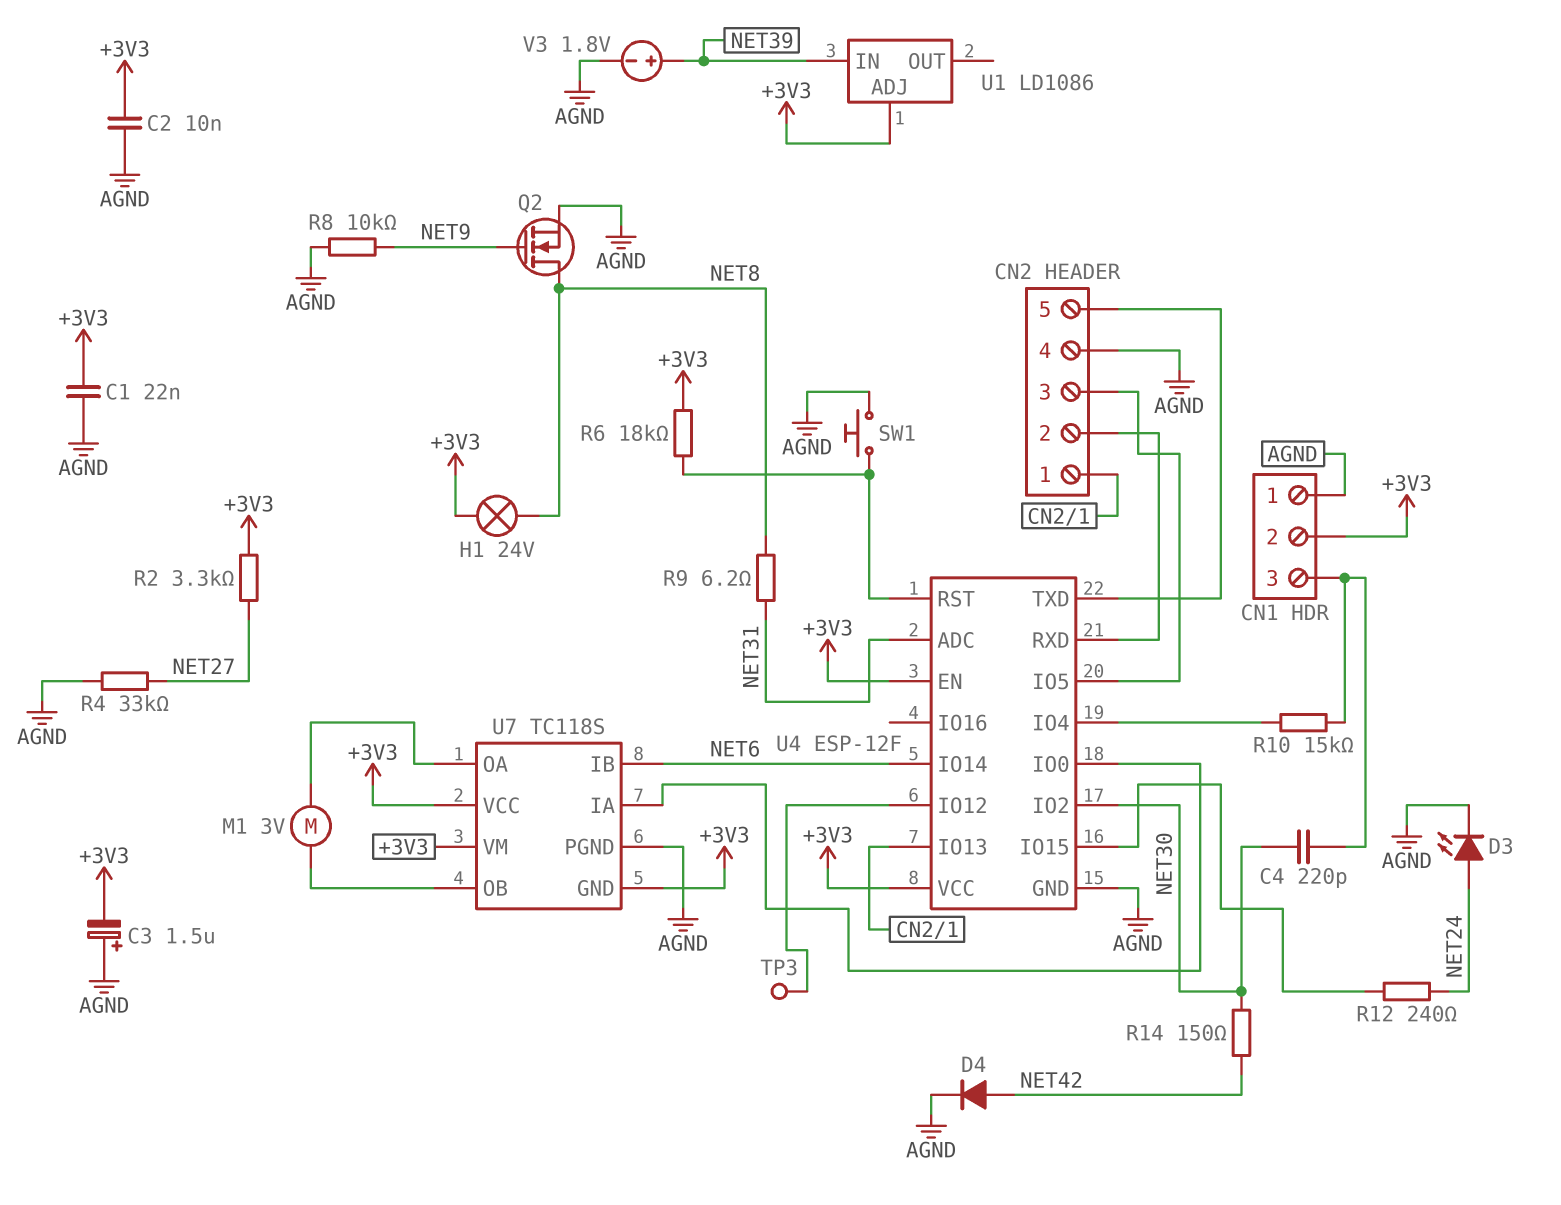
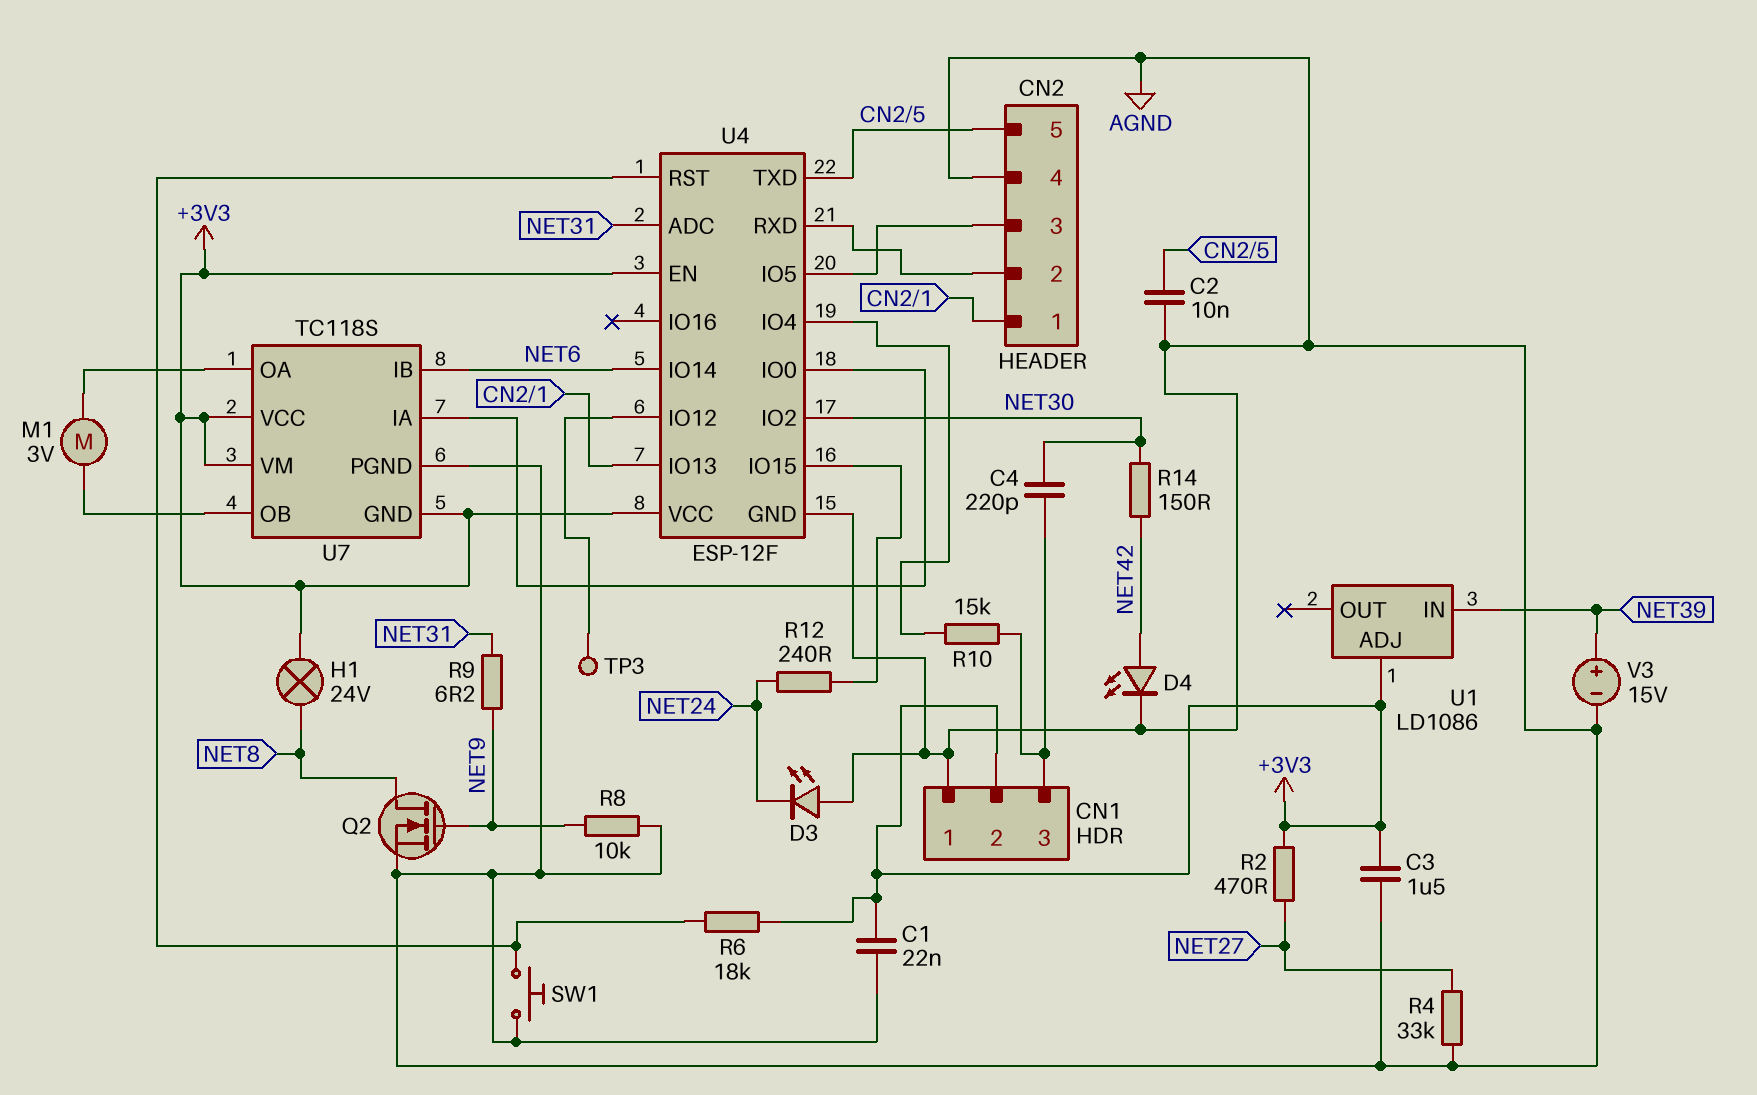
C2: 10nF (+3V3, AGND) -> 10nF (AGND, CN2/5)
C3: 1.5uF (plus AGND, minus +3V3) -> 1.5uF (+3V3, AGND)
D3: LED (A NET24, K AGND) -> LED (A AGND, K NET24)
D4: diode (A NET42, K AGND) -> LED (A NET42, K AGND)
R2: 3.3k (+3V3, NET27) -> 470 (+3V3, NET27)
R9: 6.2 (NET8, NET31) -> 6.2 (NET9, NET31)
V3: 1.8V (plus NET39, minus AGND) -> 15V (plus NET39, minus AGND)

